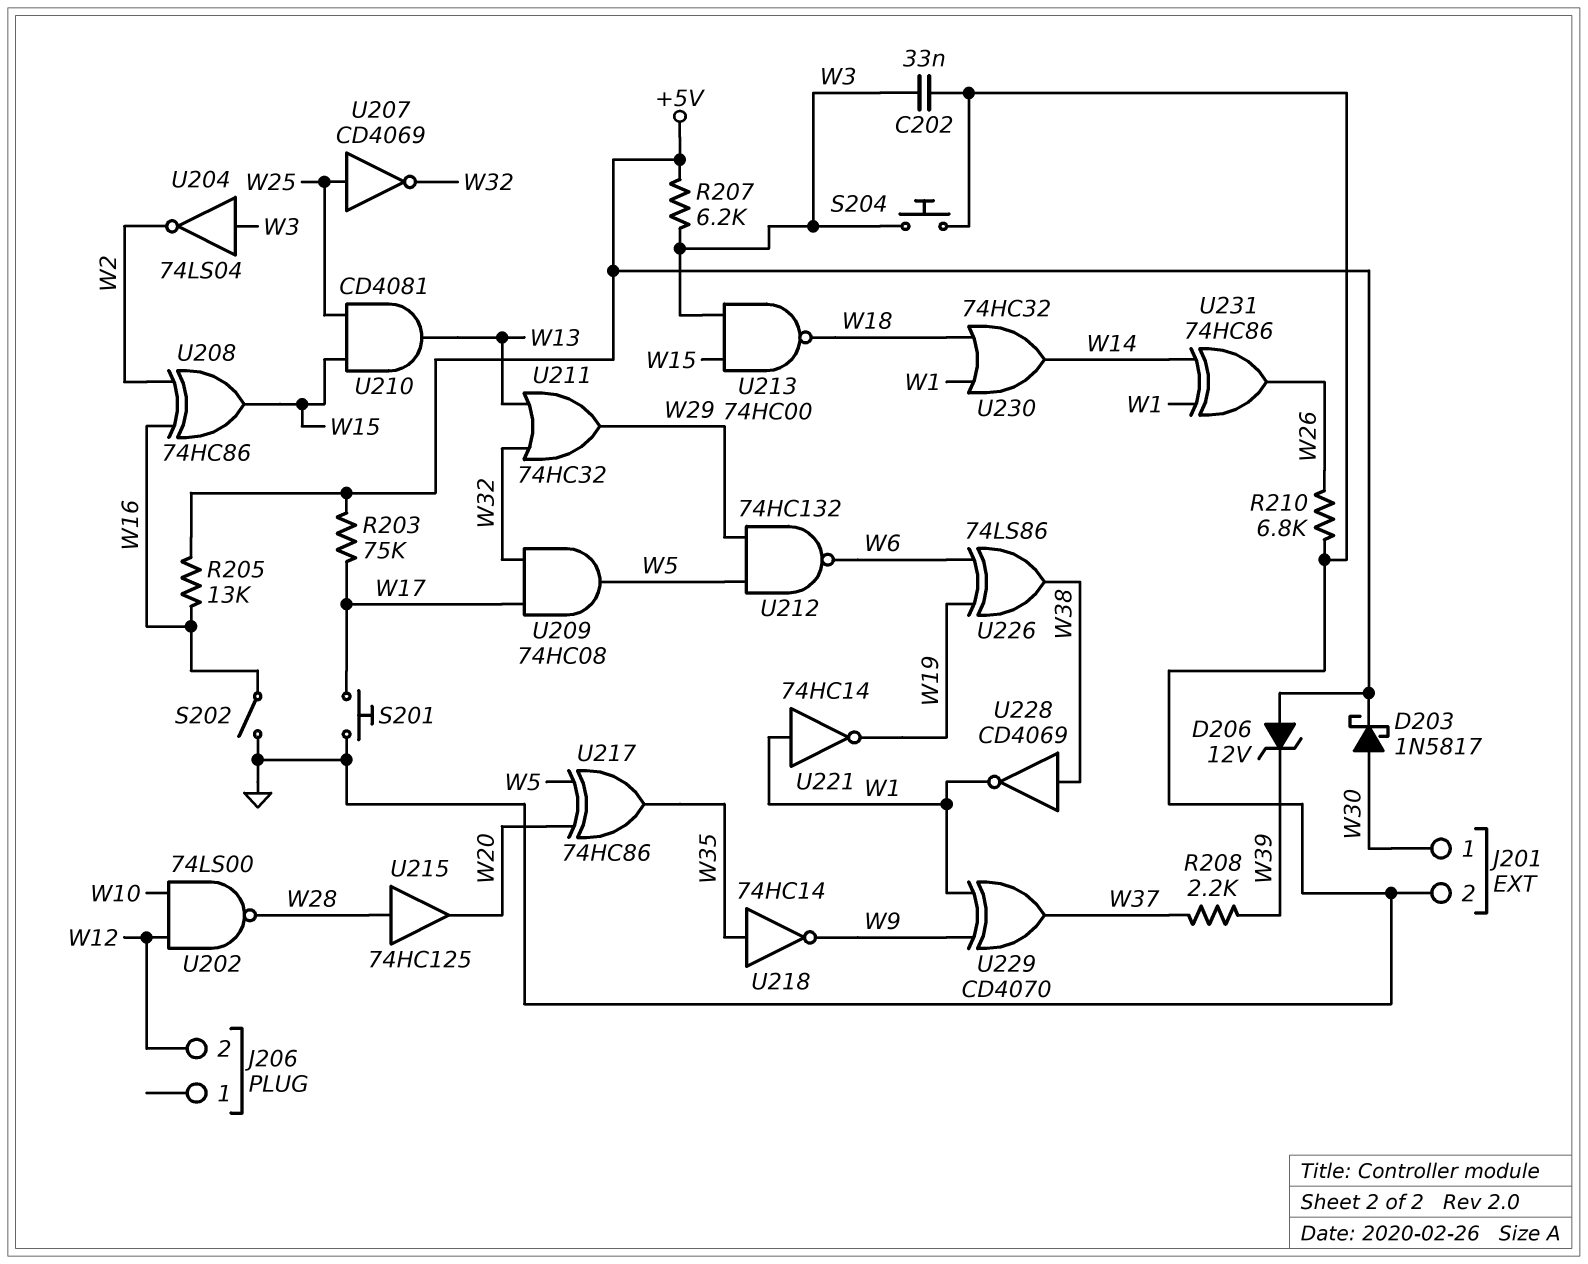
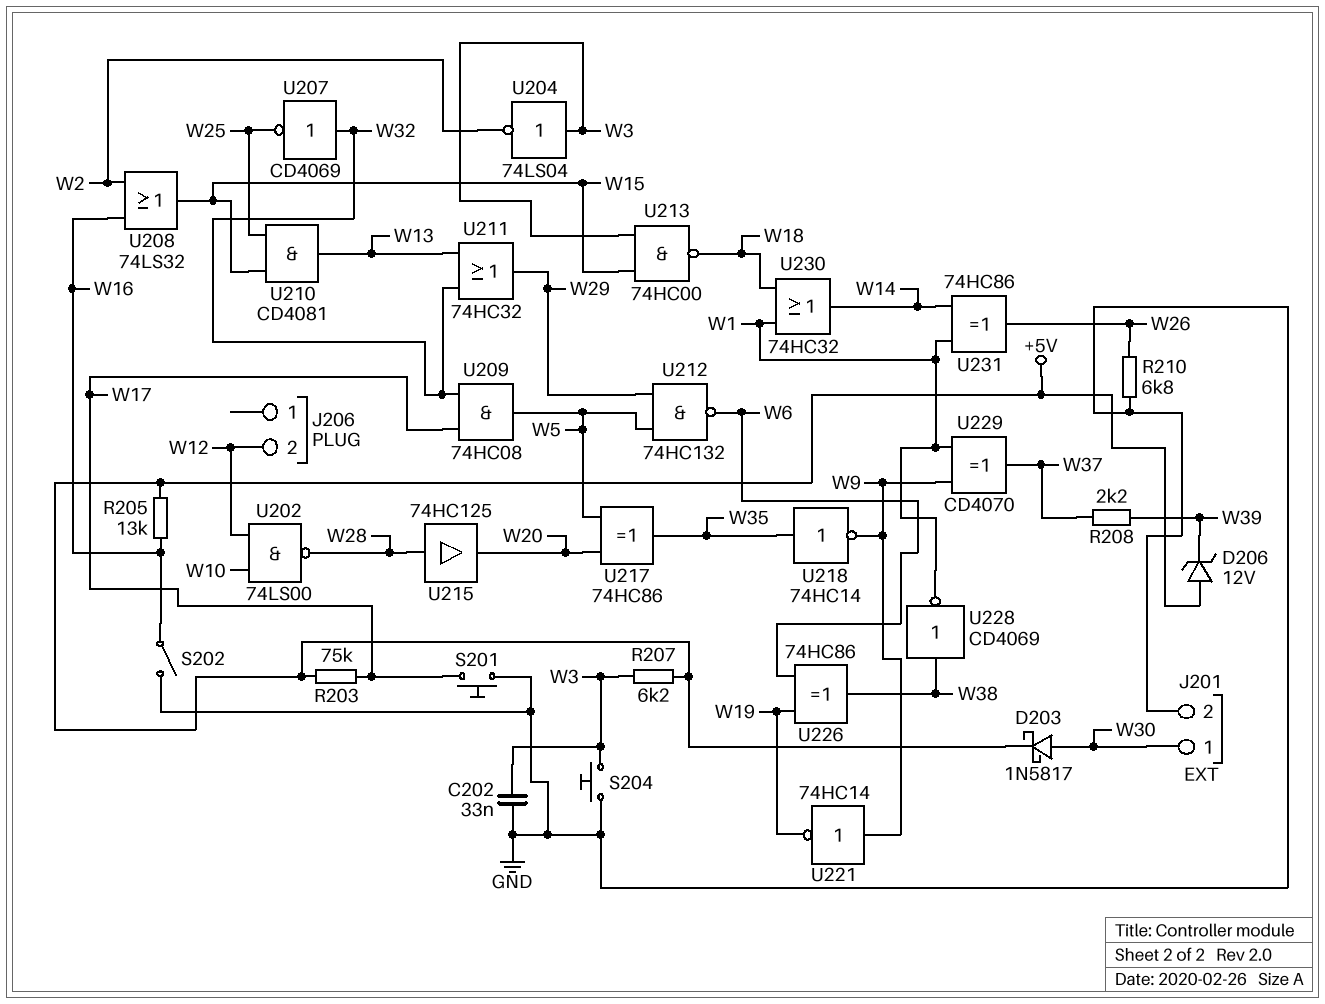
U207: NOT CD4069 (in W25, out W32) -> NOT CD4069 (in W32, out W25)
U208: XOR 74HC86 (in W2, in W16, out W15) -> OR 74LS32 (in W2, in W16, out W15)
U221: NOT 74HC14 (in W1, out W19) -> NOT 74HC14 (in W9, out W19)
U226: XOR 74LS86 (in W6, in W19, out W38) -> XOR 74HC86 (in W6, in W19, out W38)

